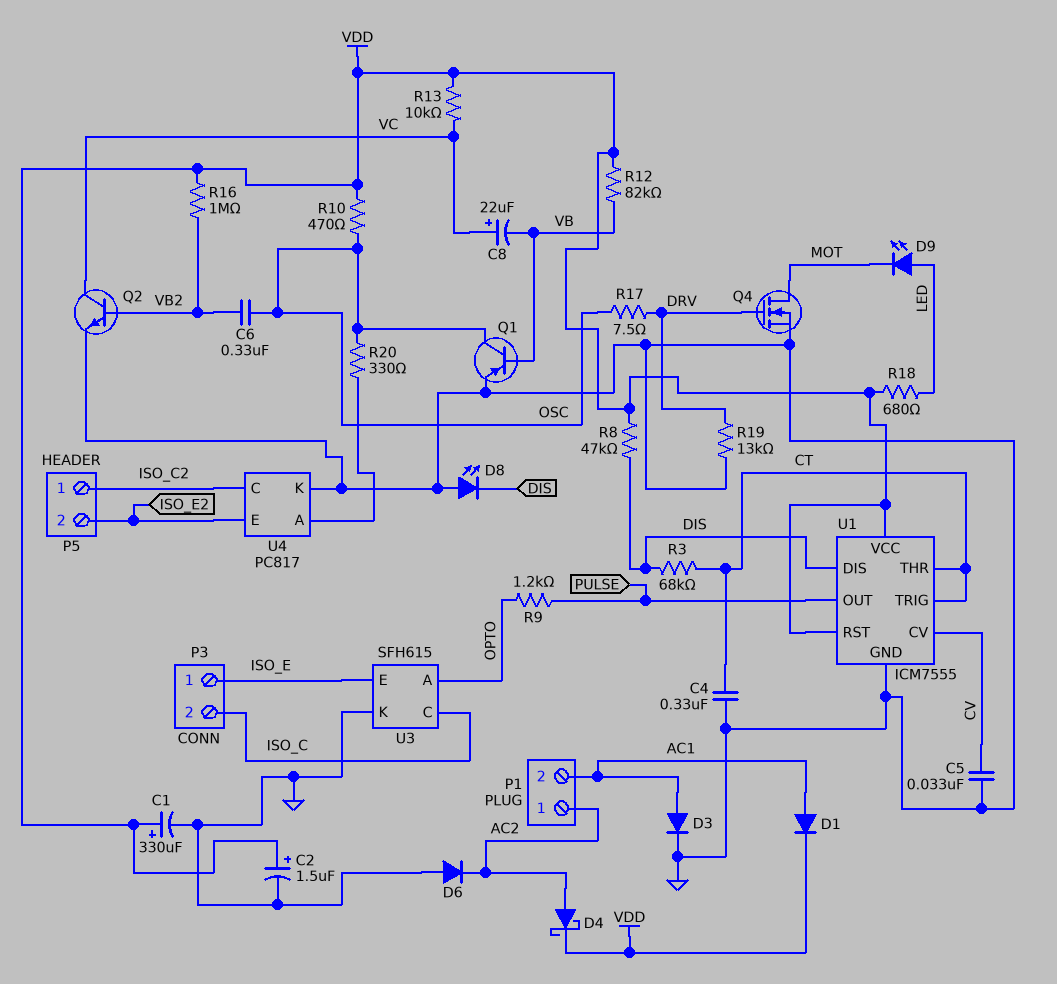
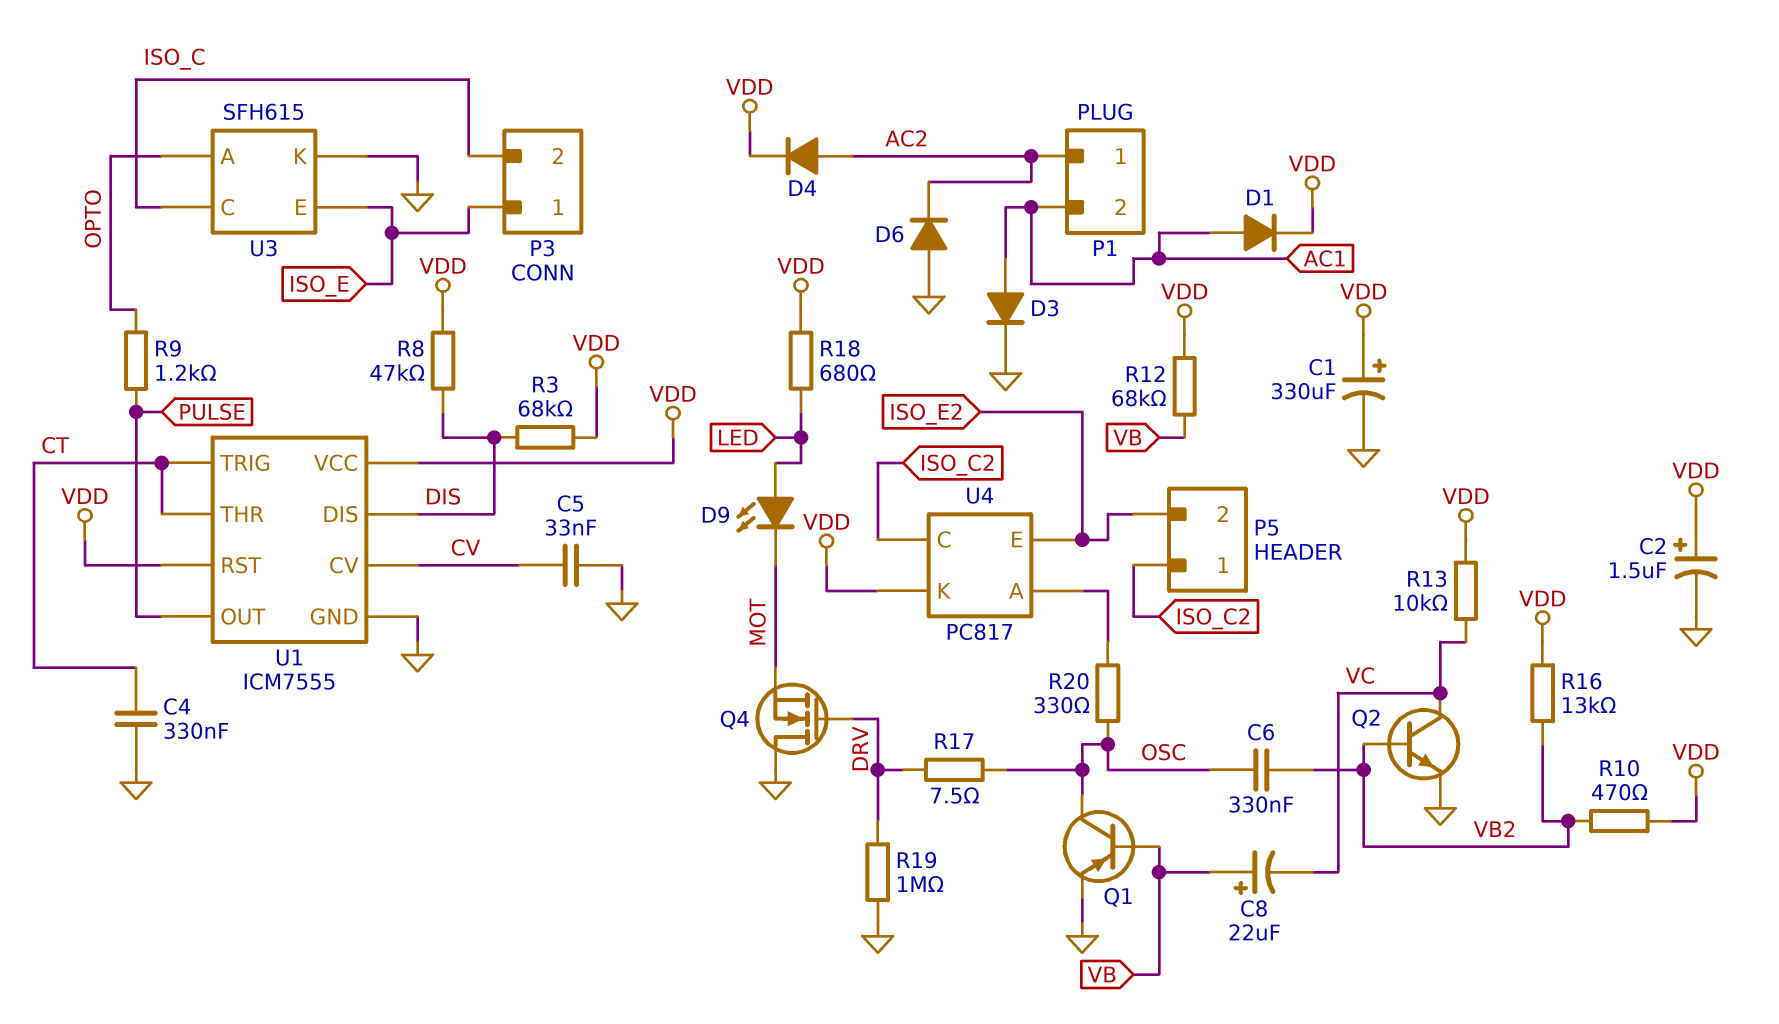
C8: 22uF (plus VC, minus VB) -> 22uF (plus VB, minus VC)
D4: schottky (A AC2, K VDD) -> diode (A AC2, K VDD)
D8: LED (A GND, K DIS) -> none
Q4: NMOS (G DRV, D MOT, S GND) -> NMOS (G DRV, D GND, S MOT)
R3: 68k (CT, DIS) -> 68k (DIS, VDD)
R10: 470 (OSC, VDD) -> 470 (VB2, VDD)
R12: 82k (VB, VDD) -> 68k (VB, VDD)
R16: 1M (VB2, VDD) -> 13k (VB2, VDD)
R19: 13k (DRV, GND) -> 1M (DRV, GND)
U4 pin K: GND -> VDD

